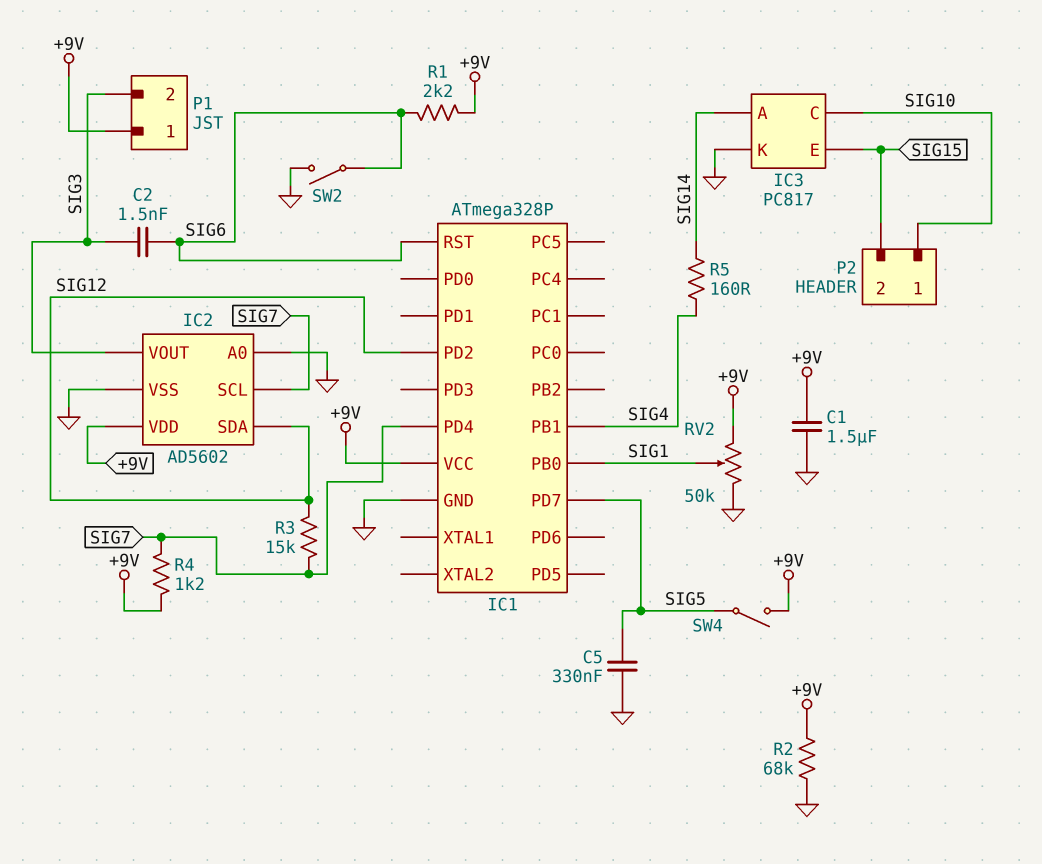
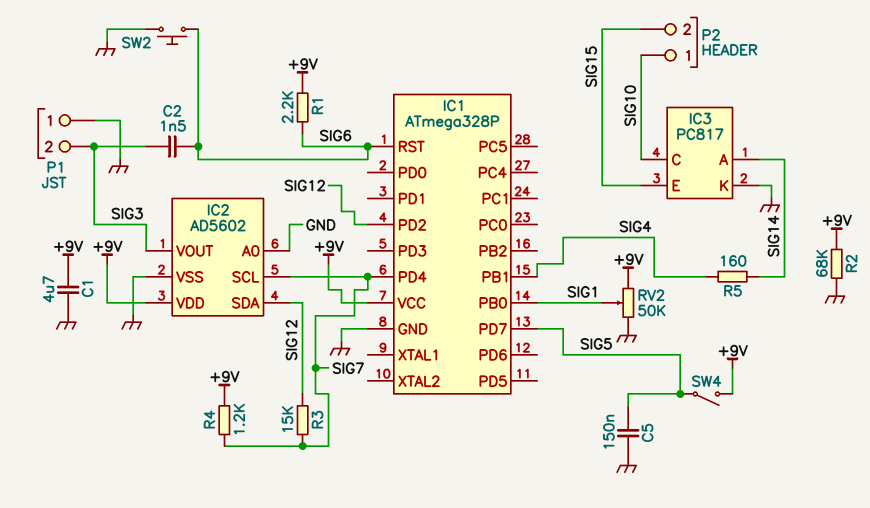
C1: 1.5uF (+9V, GND) -> 4.7uF (+9V, GND)
C5: 330nF (GND, SIG5) -> 150nF (GND, SIG5)
P1 pin 1: +9V -> GND
SW2: switch (GND, SIG6) -> button (GND, SIG6)

